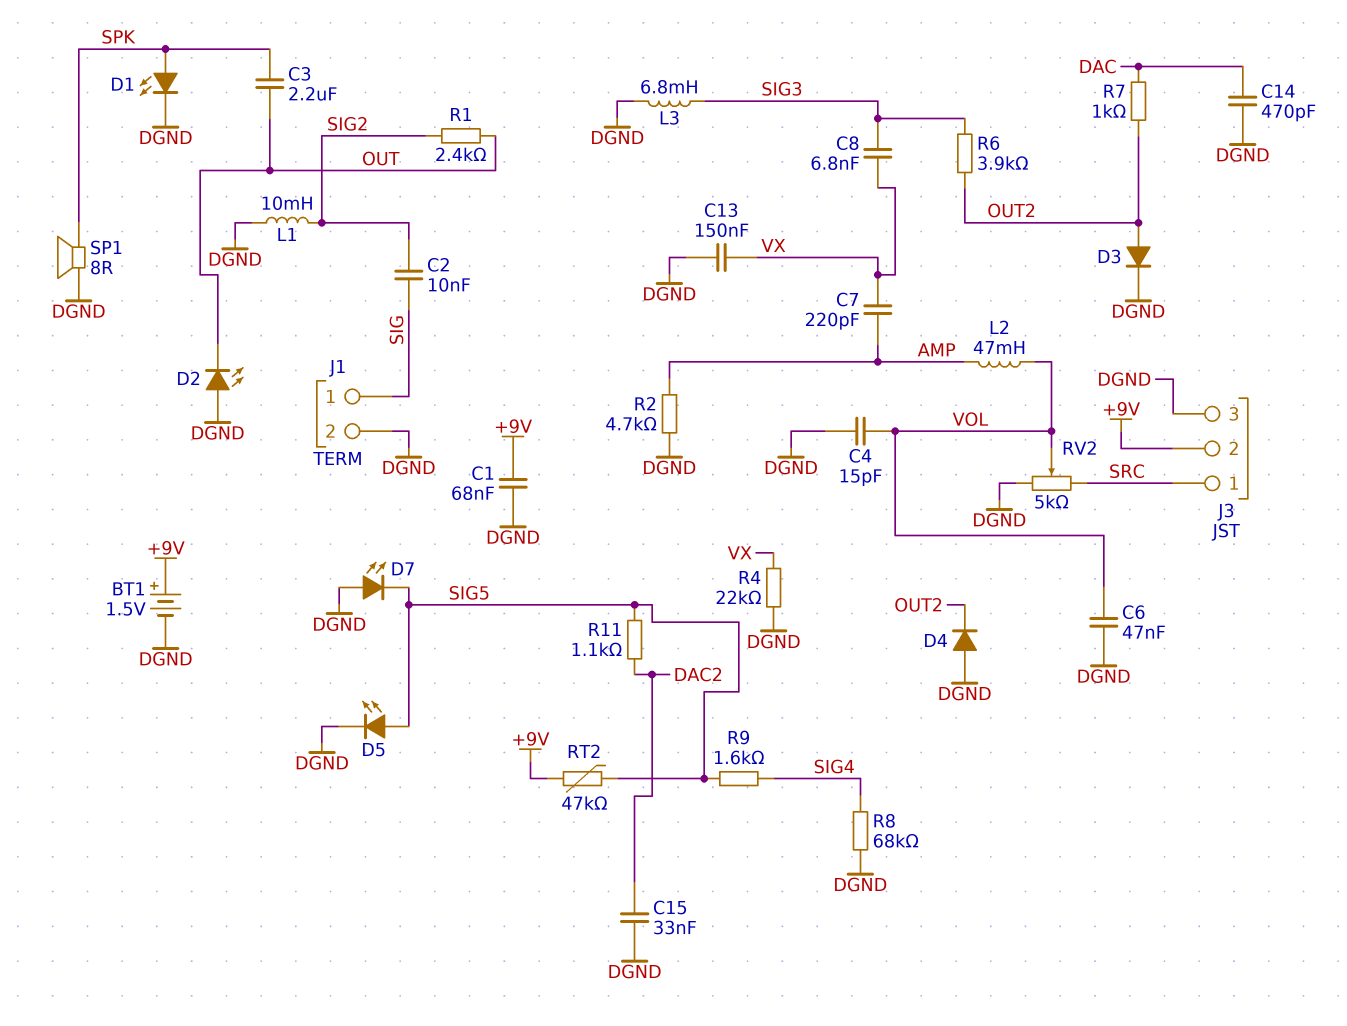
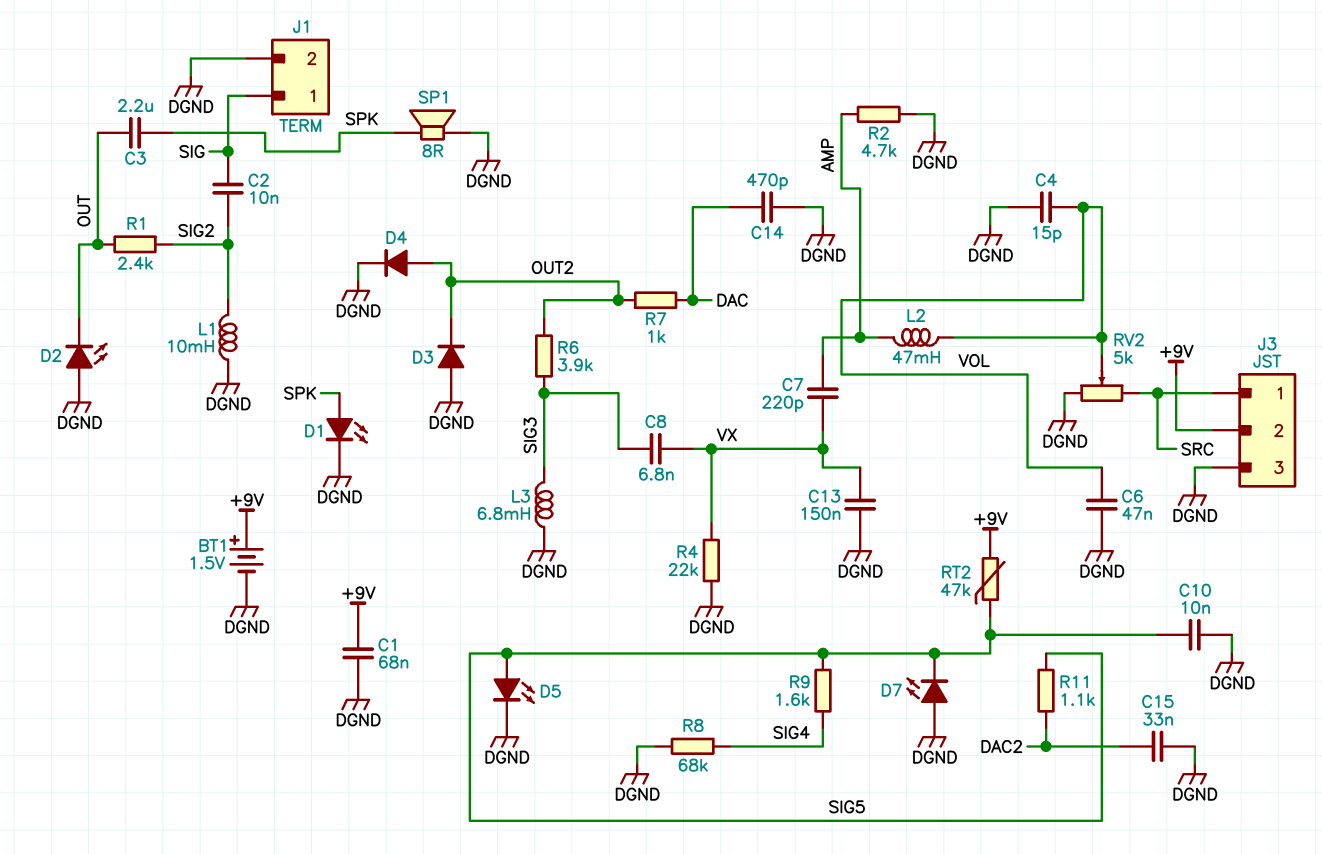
C10: none -> 10nF (DGND, SIG5)
D3: diode (A OUT2, K DGND) -> diode (A DGND, K OUT2)
D4: diode (A DGND, K OUT2) -> diode (A OUT2, K DGND)

